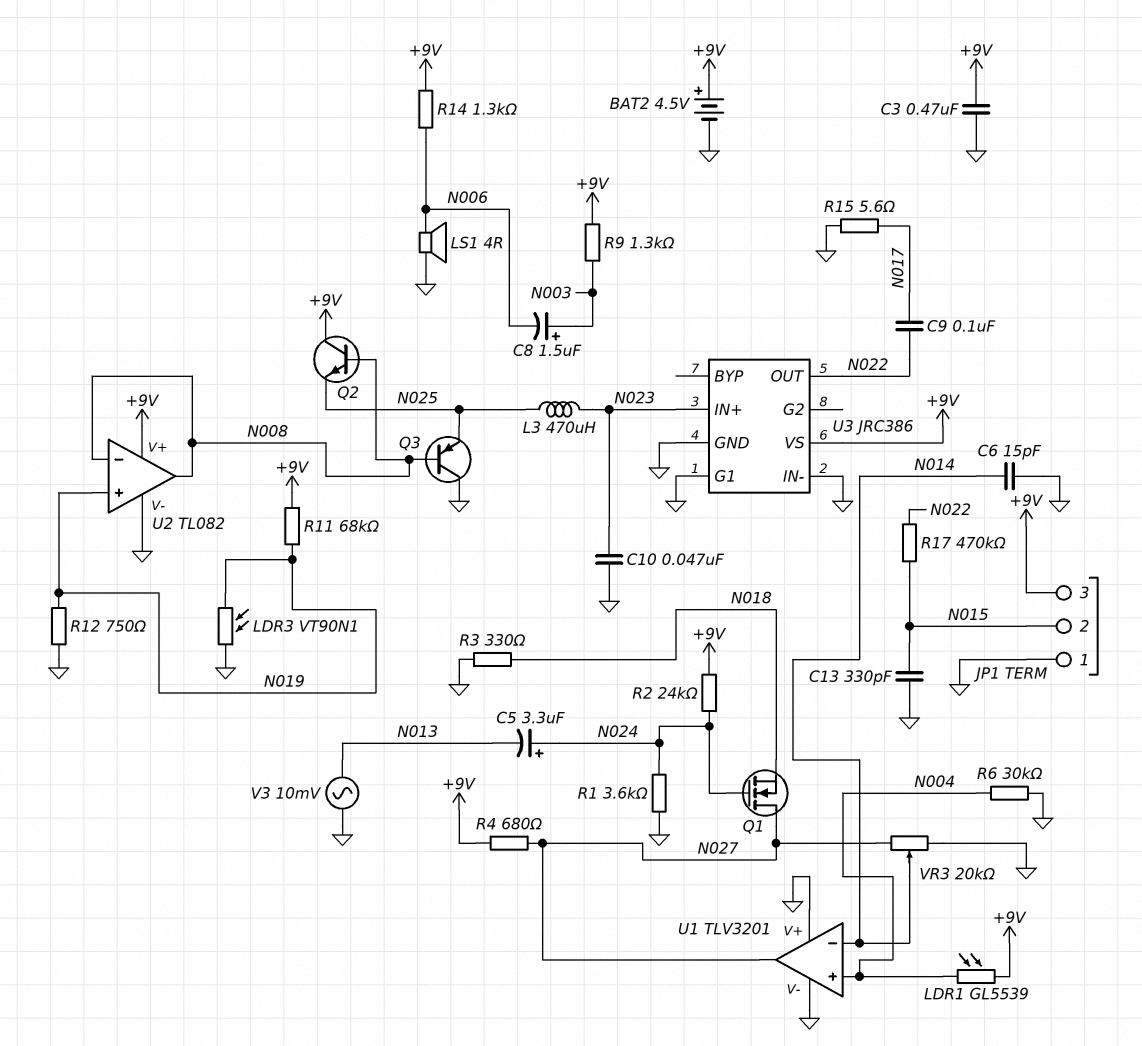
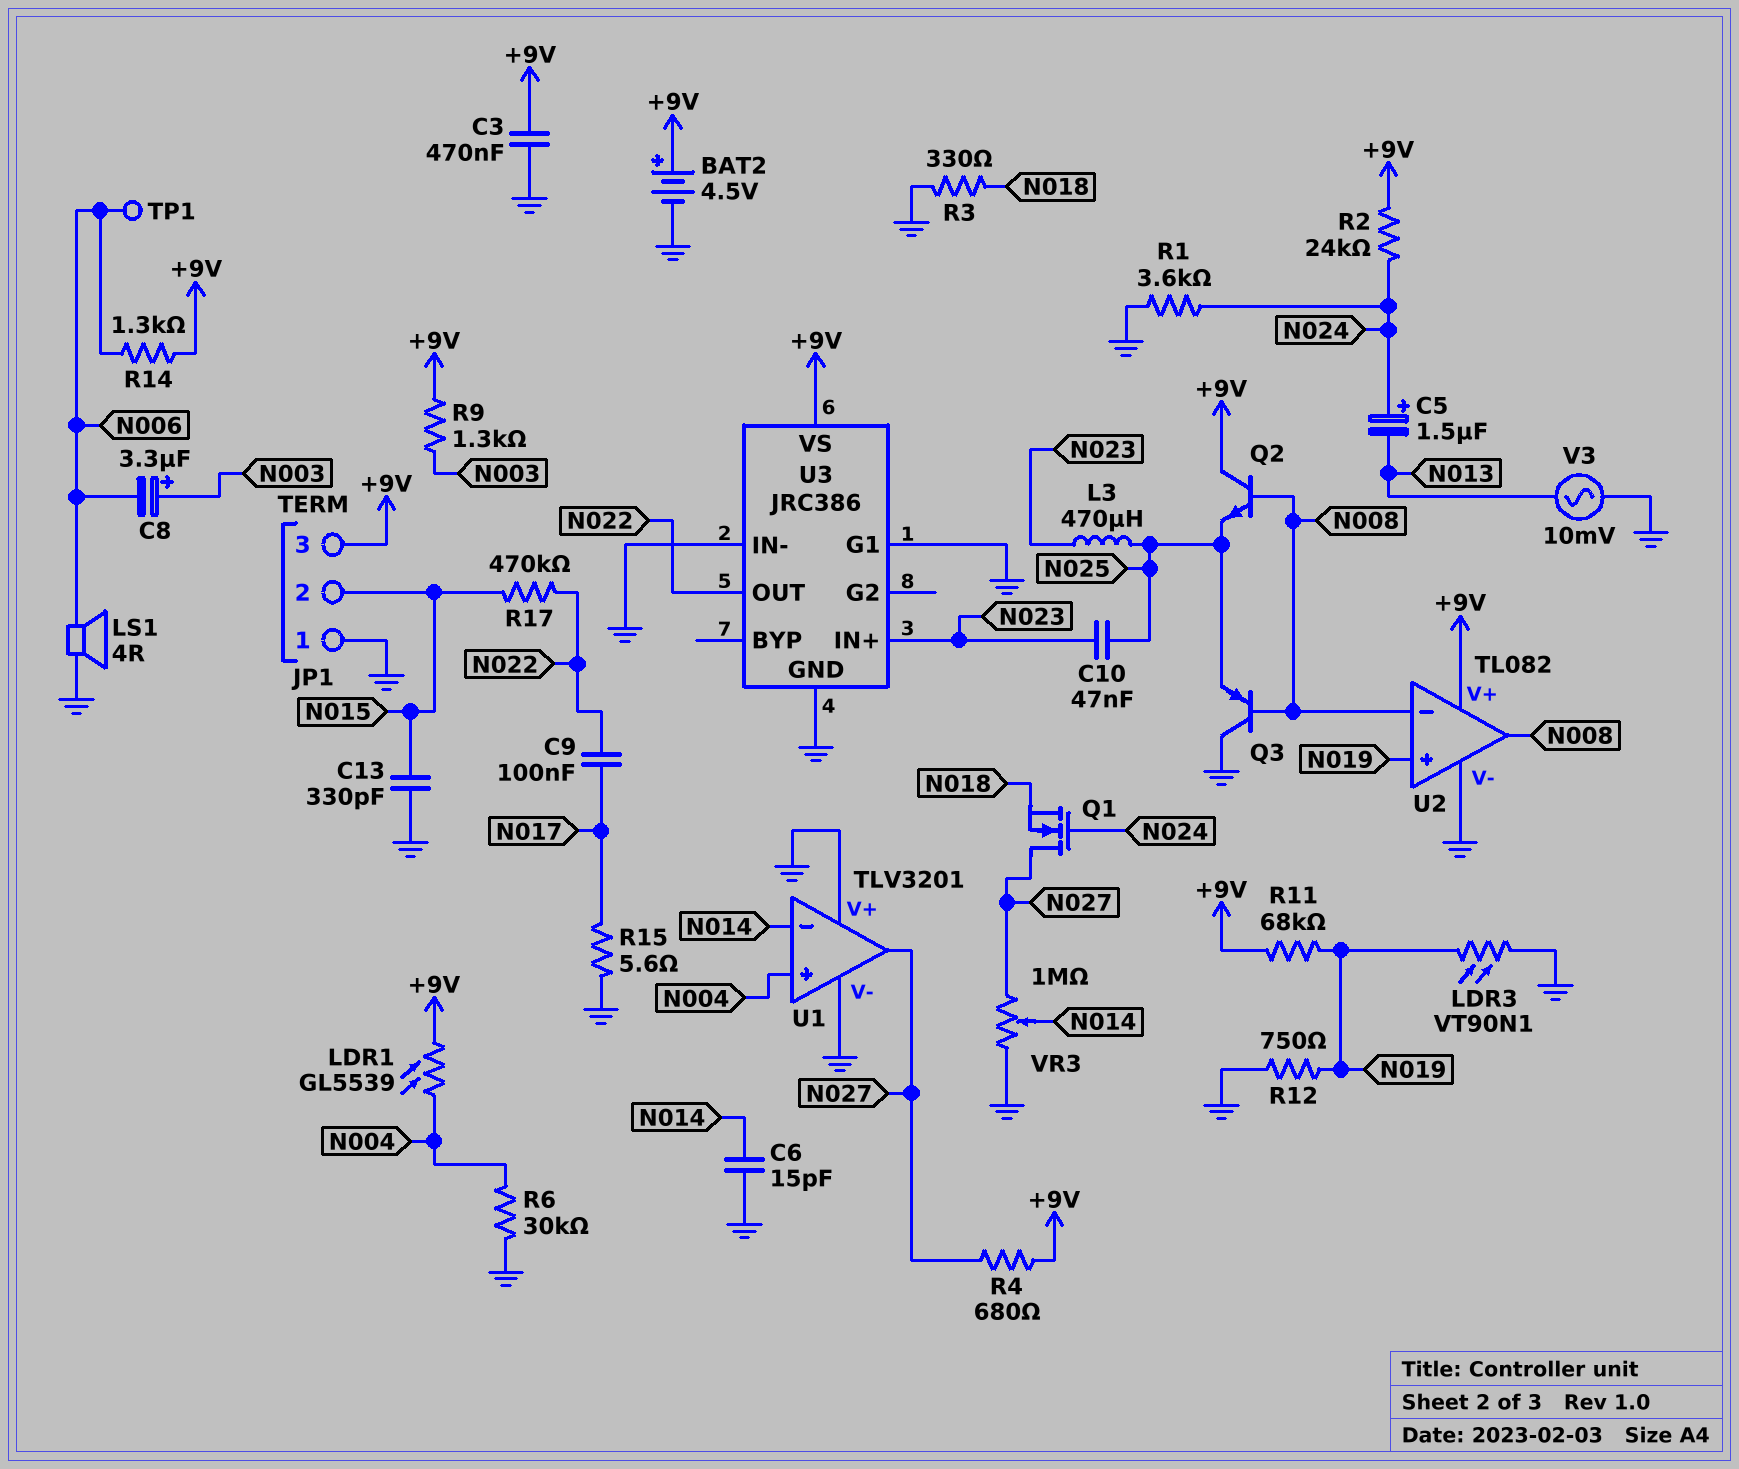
C5: 3.3uF (plus N024, minus N013) -> 1.5uF (plus N024, minus N013)
C8: 1.5uF (plus N003, minus N006) -> 3.3uF (plus N003, minus N006)
C10: 47nF (GND, N023) -> 47nF (N023, N025)
TP1: none -> test point (N006)
VR3: 20k (GND, N027, wiper N014) -> 1M (GND, N027, wiper N014)

